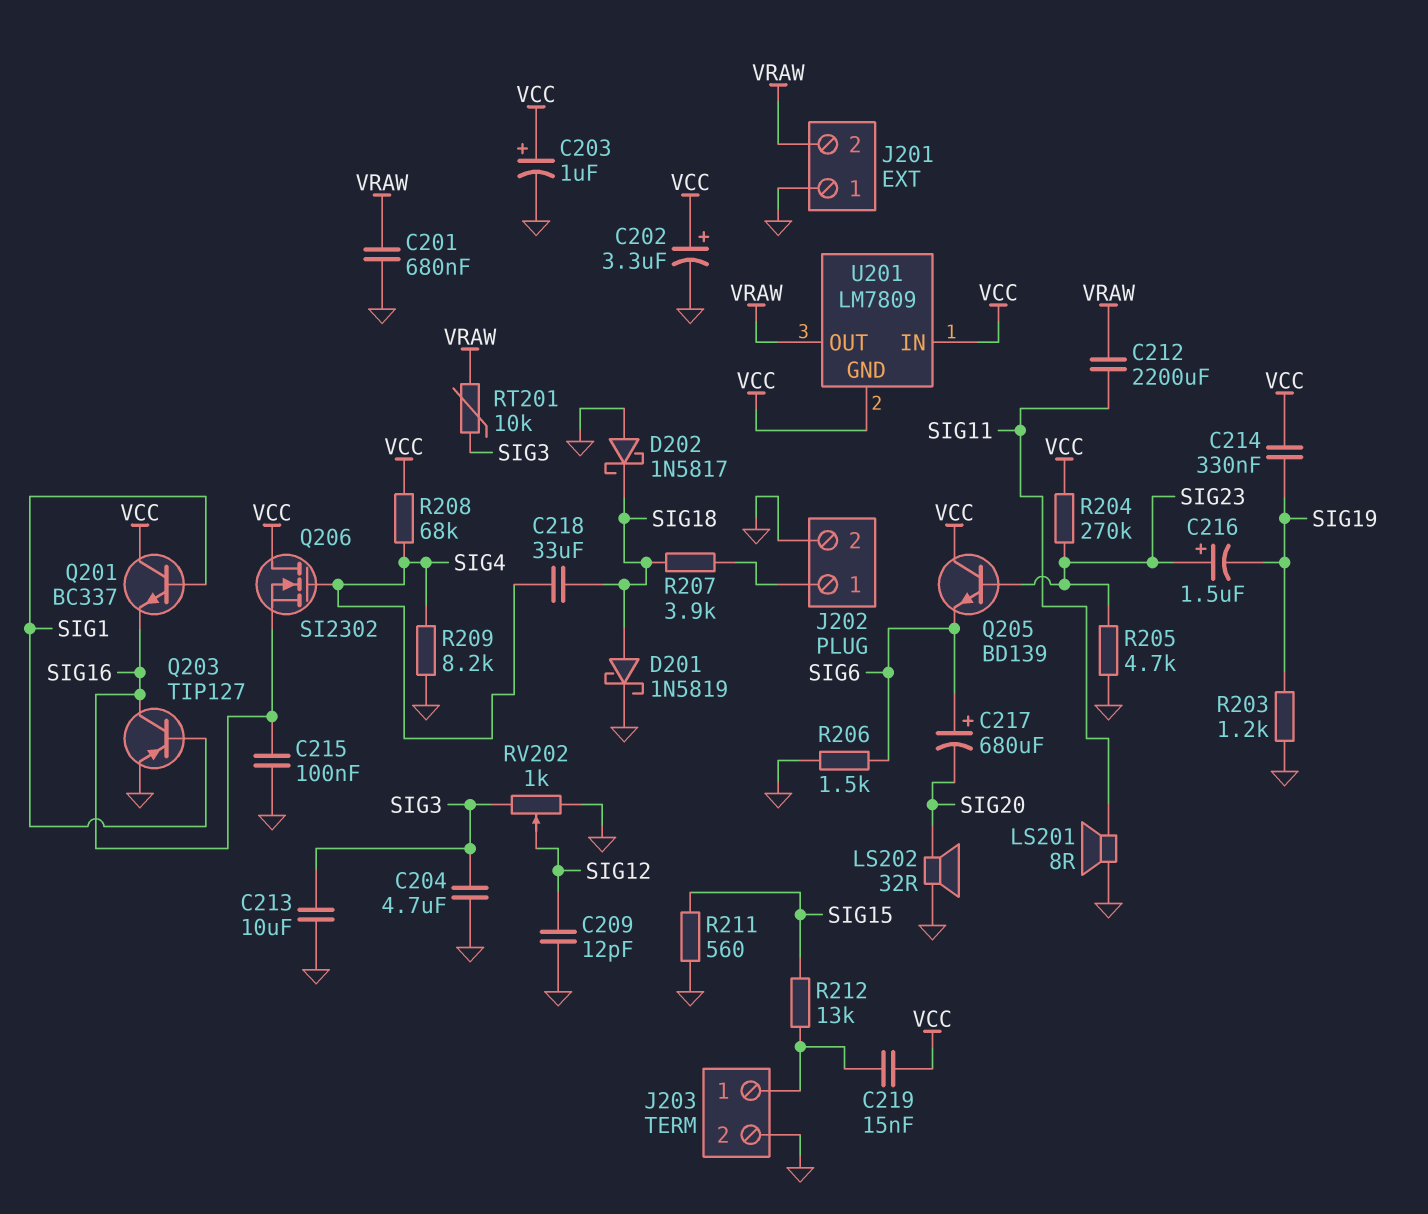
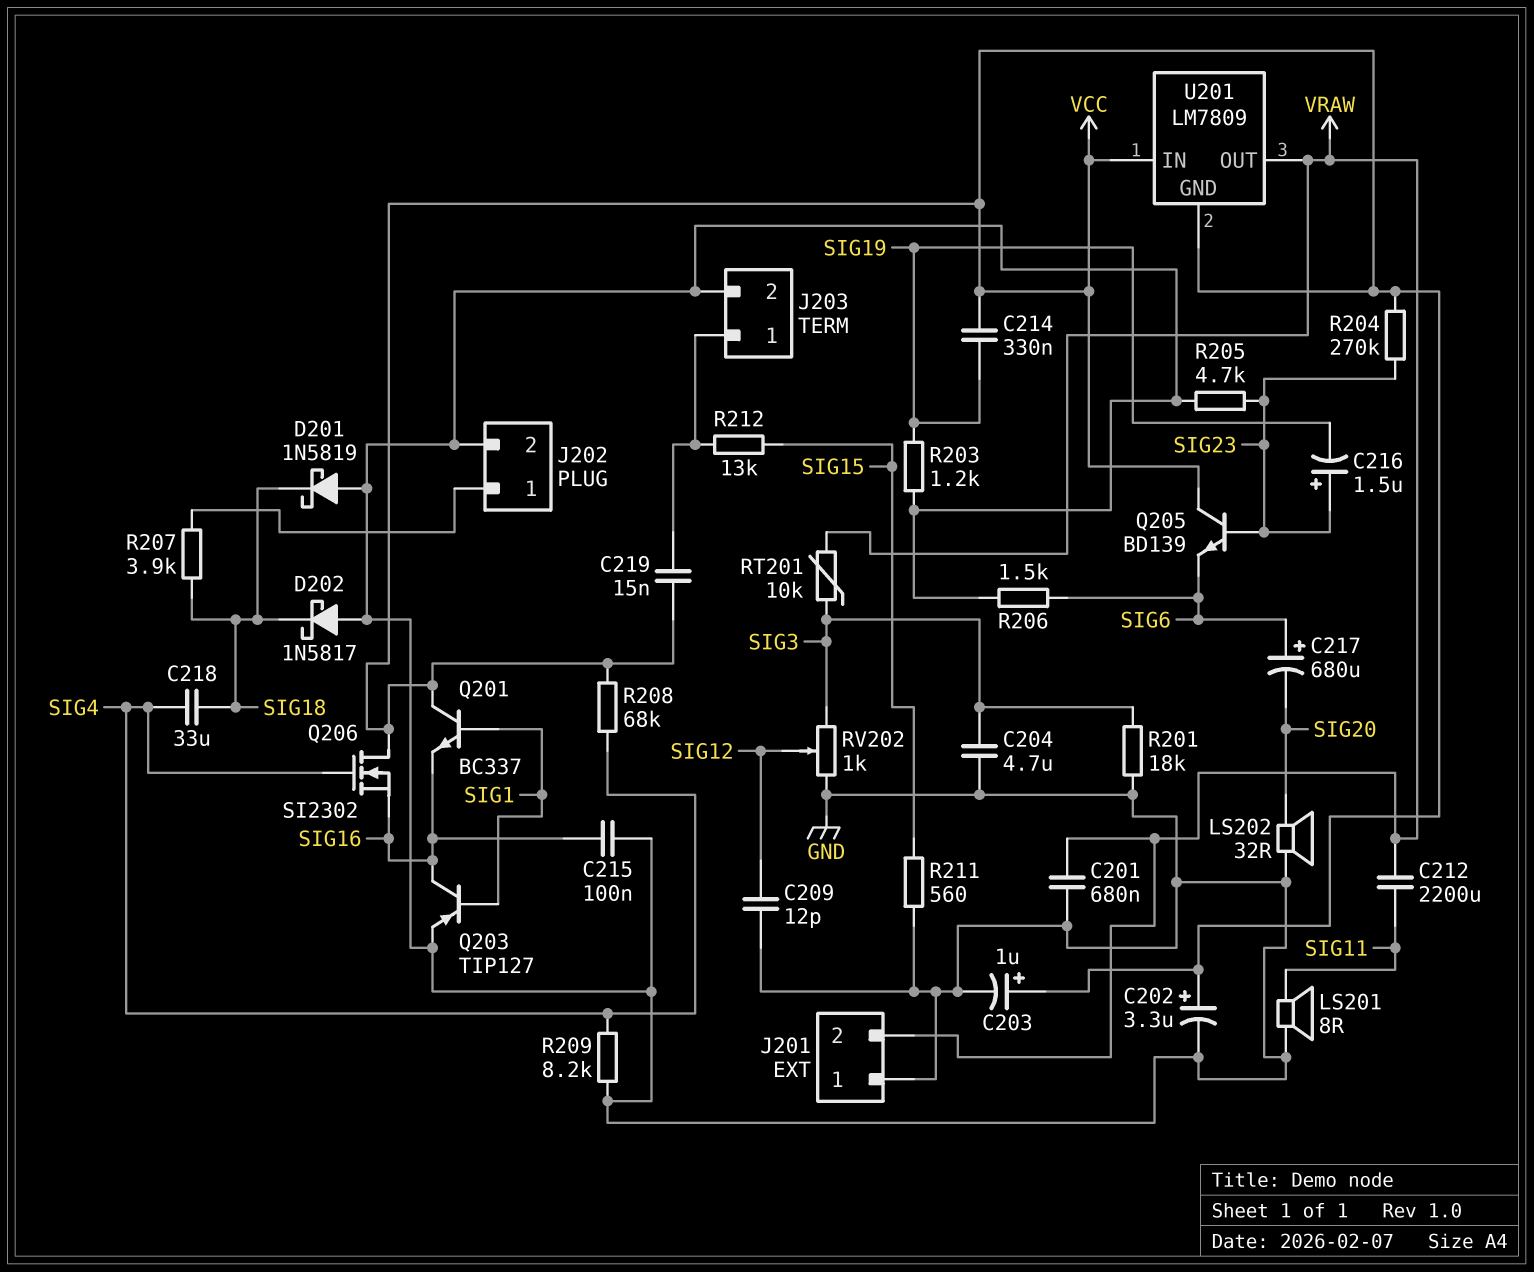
C213: 10uF (GND, SIG3) -> none
D201: schottky 1N5819 (A SIG18, K GND) -> schottky 1N5819 (A GND, K SIG18)
R201: none -> 18k (GND, SIG3)

